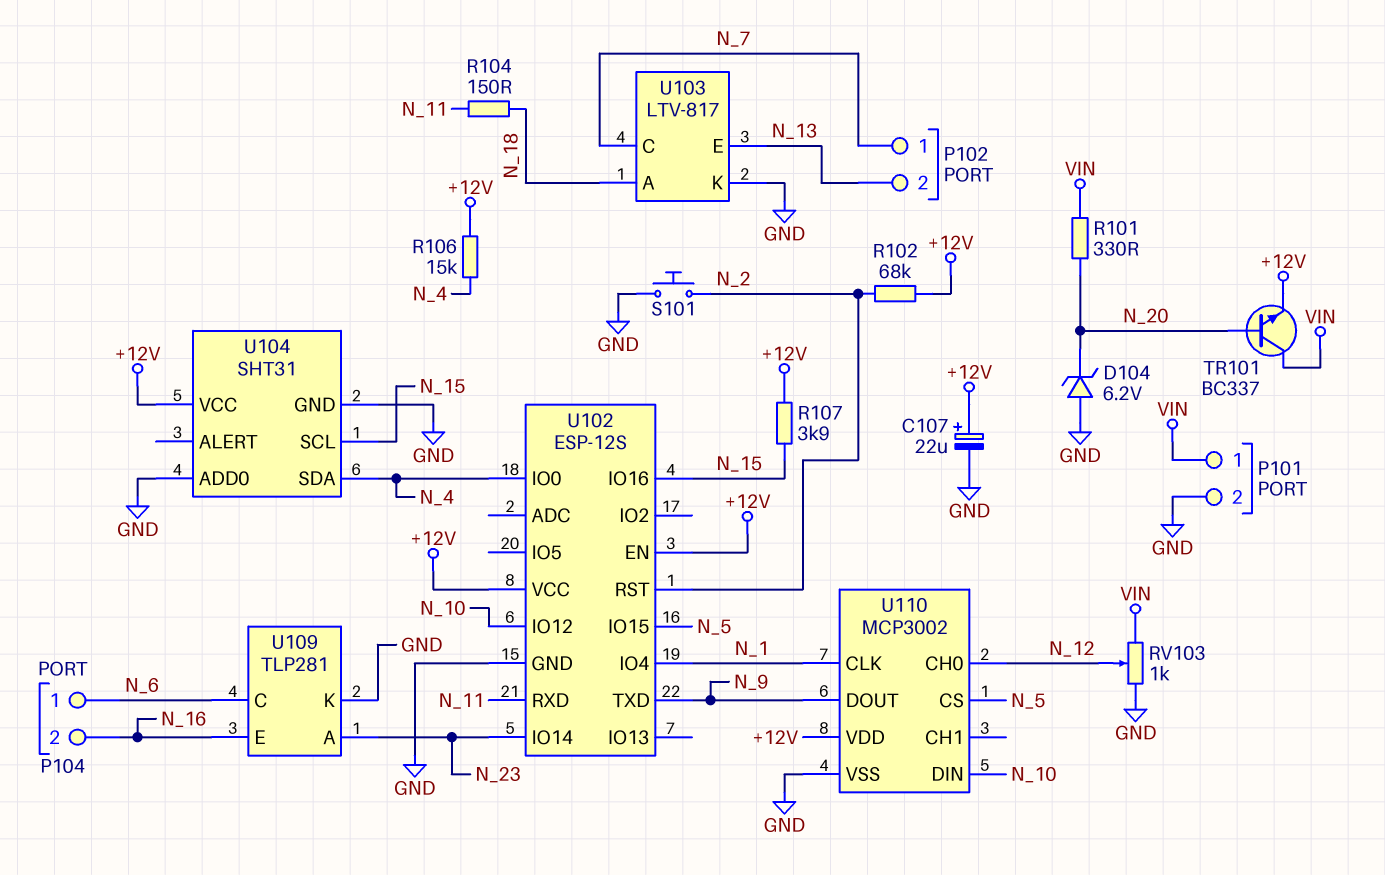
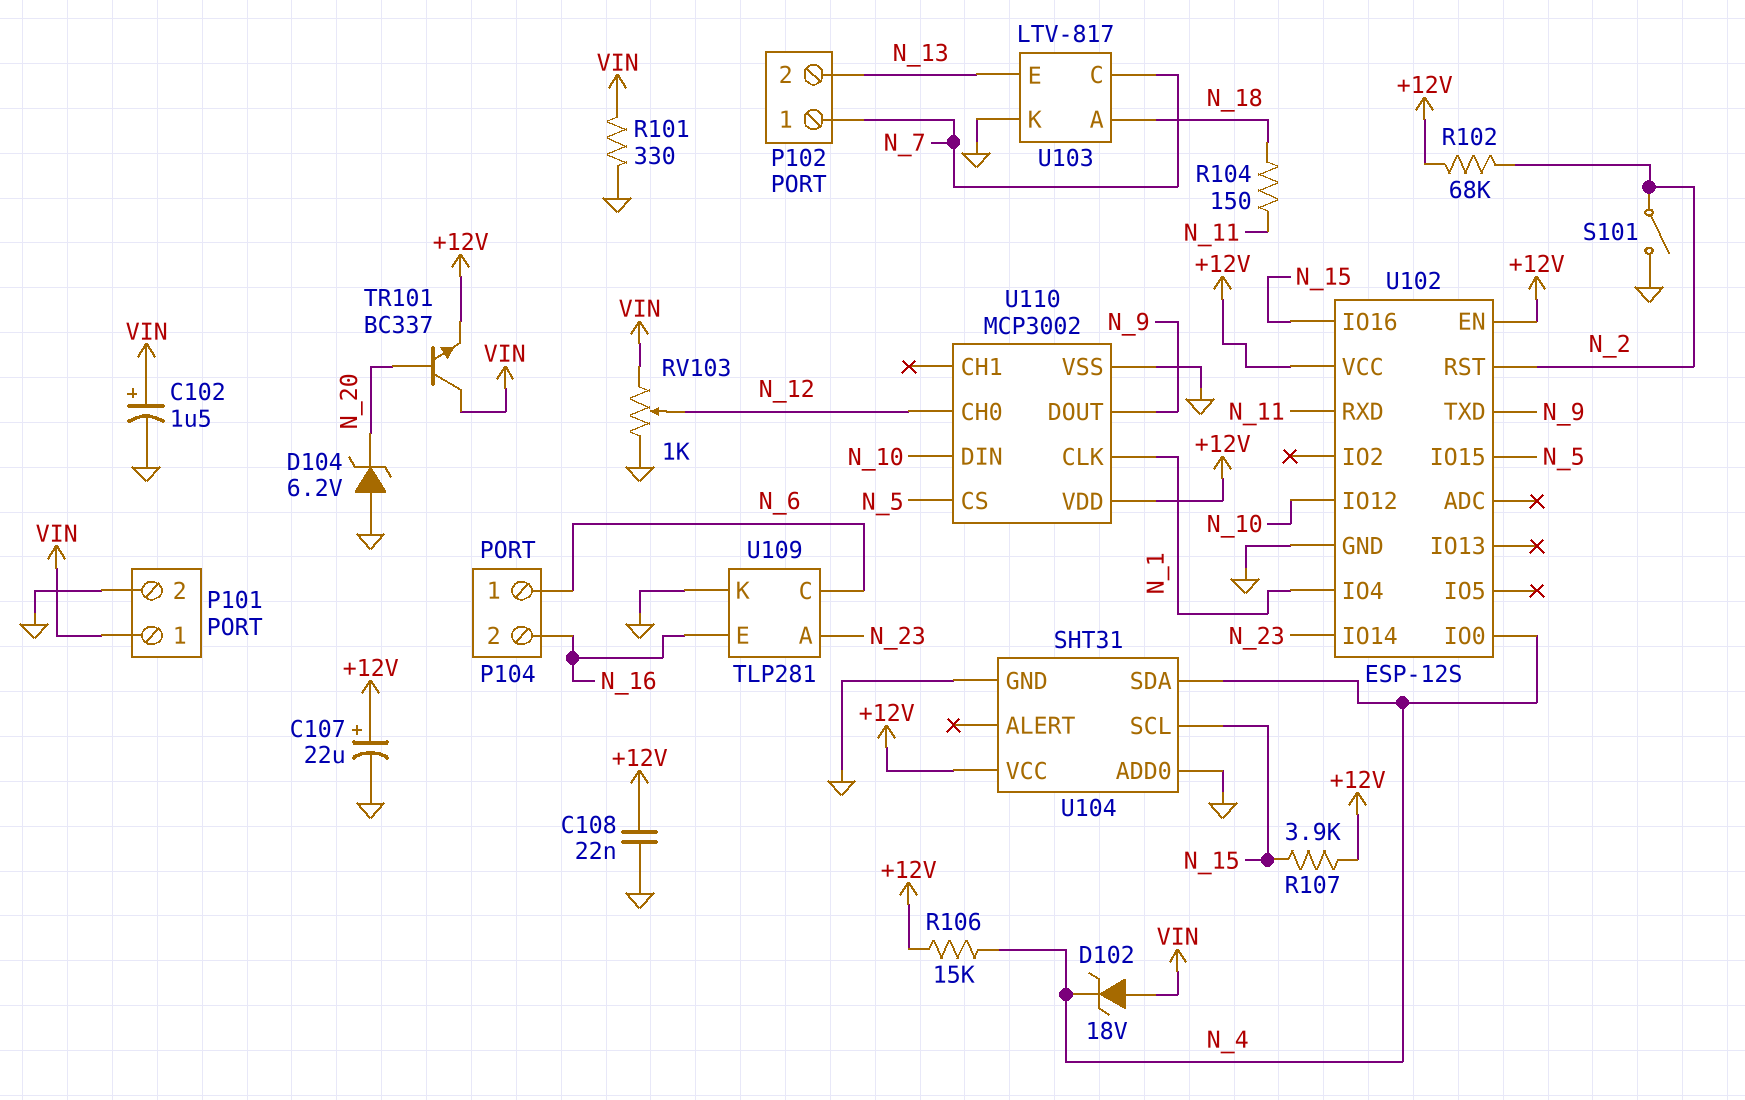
C102: none -> 1.5uF (plus VIN, minus GND)
C108: none -> 22nF (+12V, GND)
D102: none -> zener 18V (A VIN, K N_4)
R101: 330 (N_20, VIN) -> 330 (GND, VIN)
S101: button (GND, N_2) -> switch (GND, N_2)

